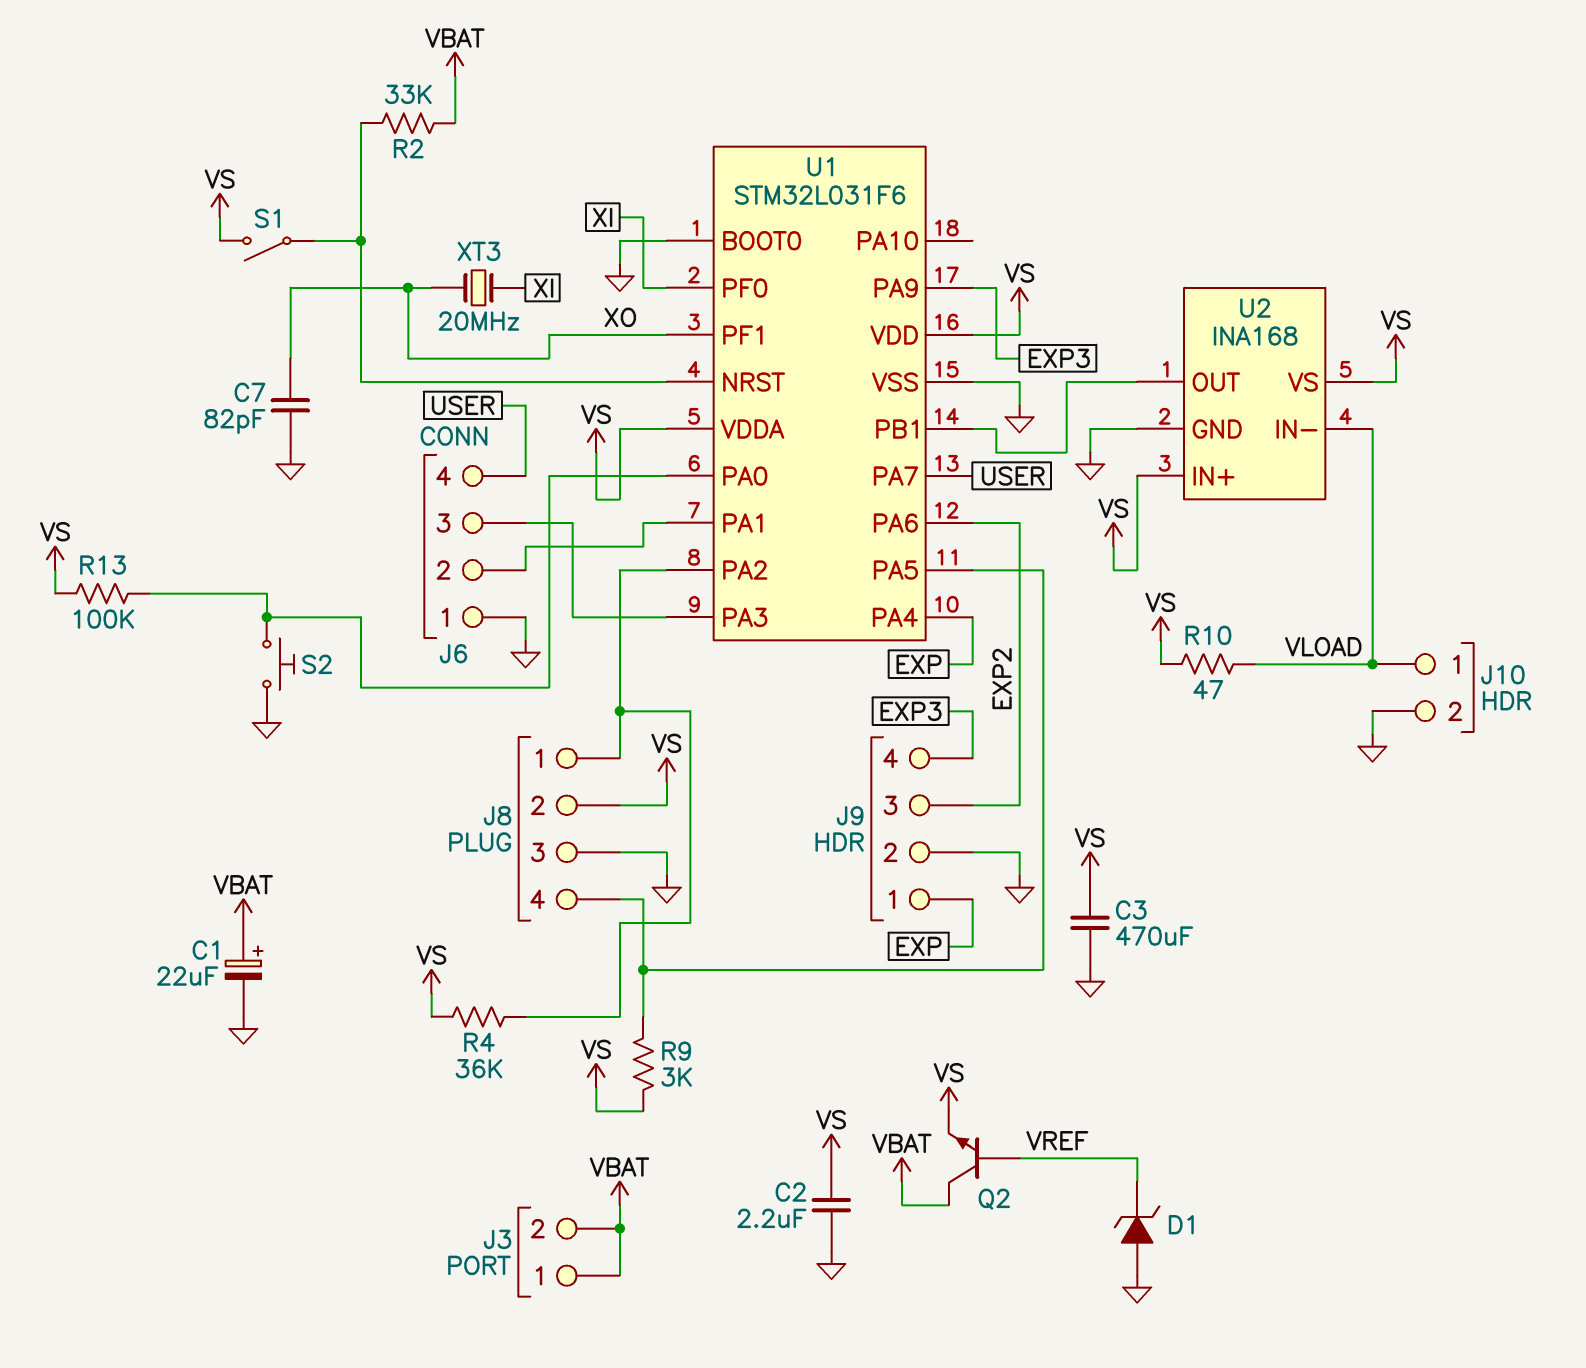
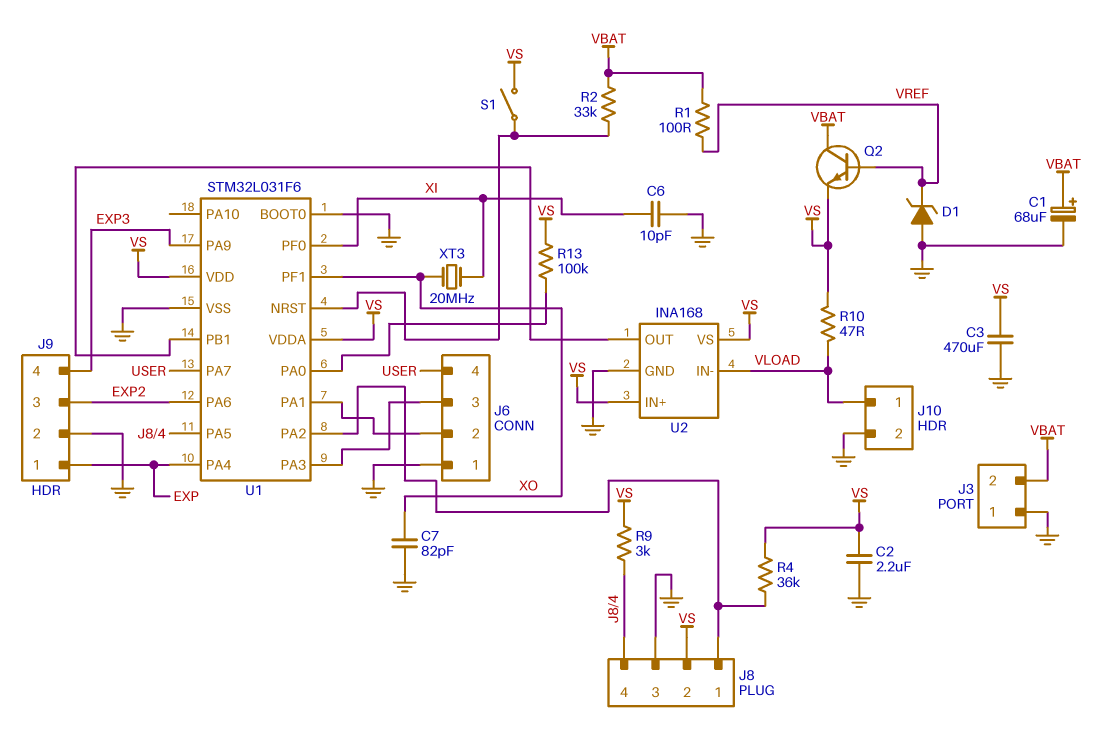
C1: 22uF (plus VBAT, minus GND) -> 68uF (plus VBAT, minus GND)
C6: none -> 10pF (GND, XI)
J3 pin 1: VBAT -> GND
R1: none -> 100 (VBAT, VREF)
S2: button (GND, U1/PA0) -> none

